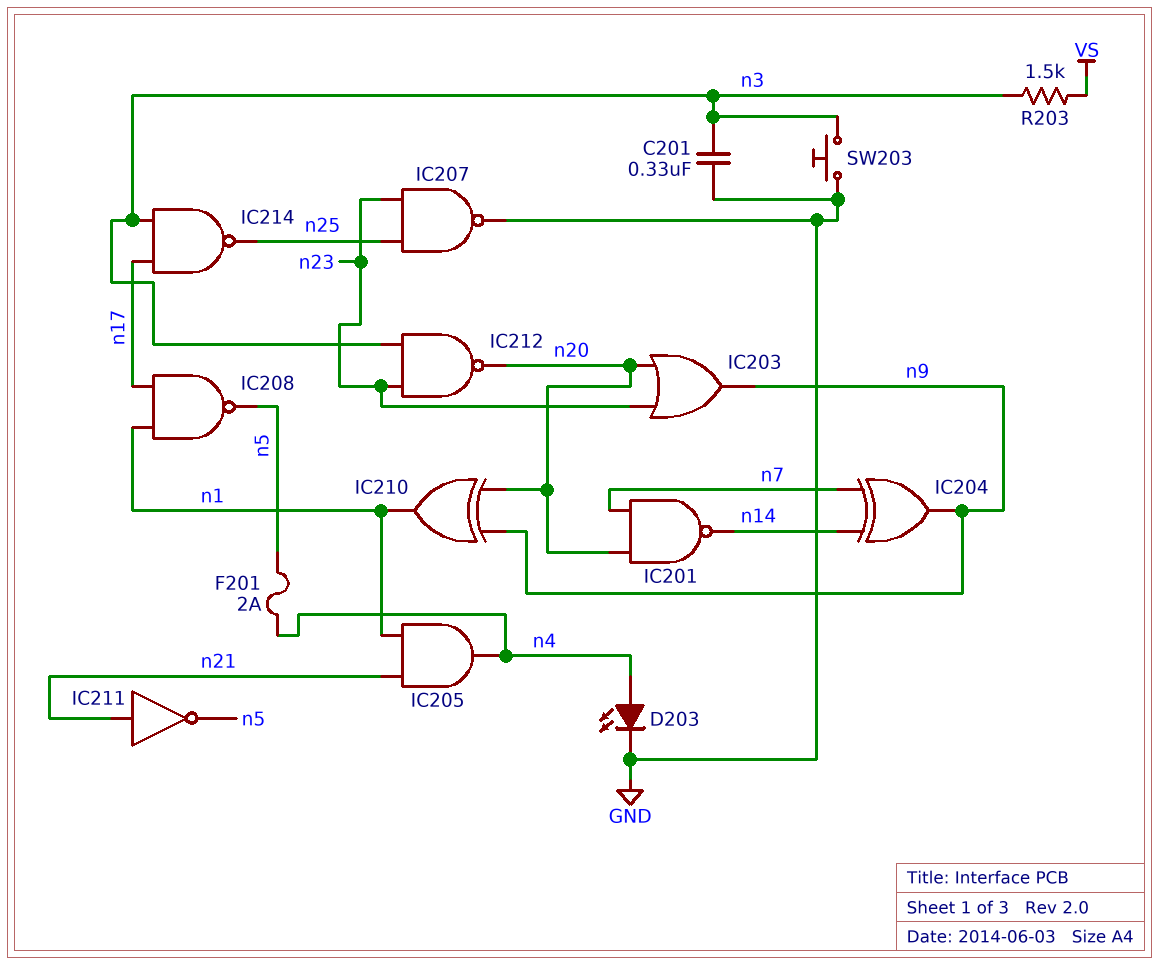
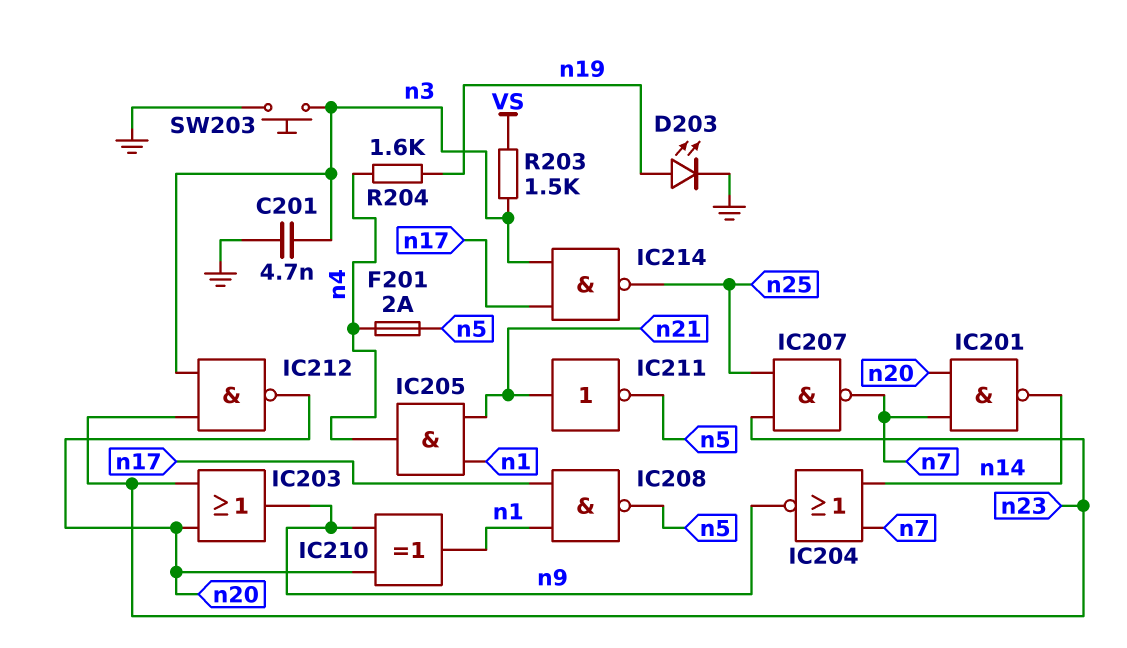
C201: 330nF (GND, n3) -> 4.7nF (GND, n3)
D203: LED (A n4, K GND) -> LED (A n19, K GND)
IC204: XOR (in n7, in n14, out n9) -> NOR (in n7, in n14, out n9)
IC207: NAND (in n23, in n25, out GND) -> NAND (in n23, in n25, out n7)
R204: none -> 1.6k (n4, n19)

